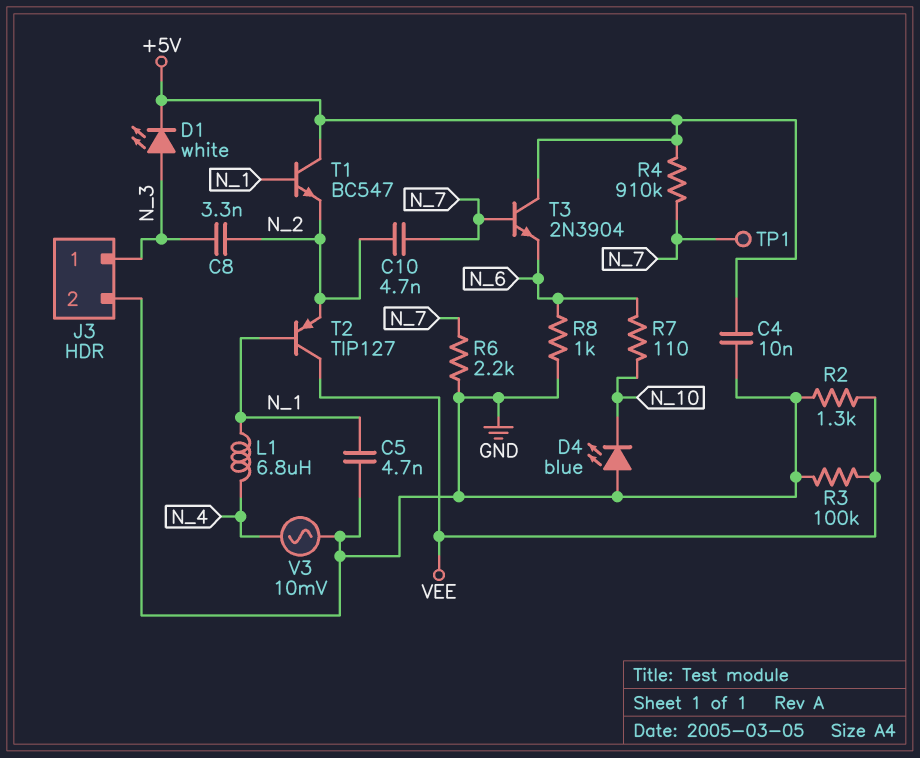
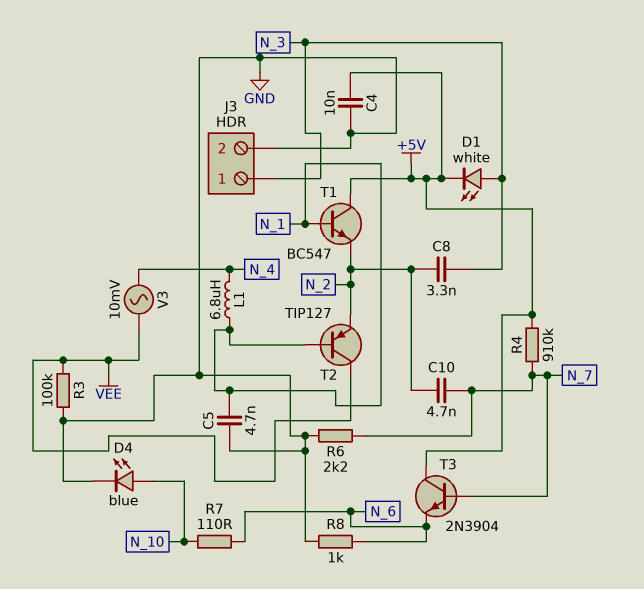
D4: LED blue (A GND, K N_10) -> LED blue (A N_10, K GND)
R2: 1.3k (GND, VEE) -> none
TP1: test point (N_7) -> none
V3: AC 10mV (GND, N_4) -> AC 10mV (N_4, VEE)

